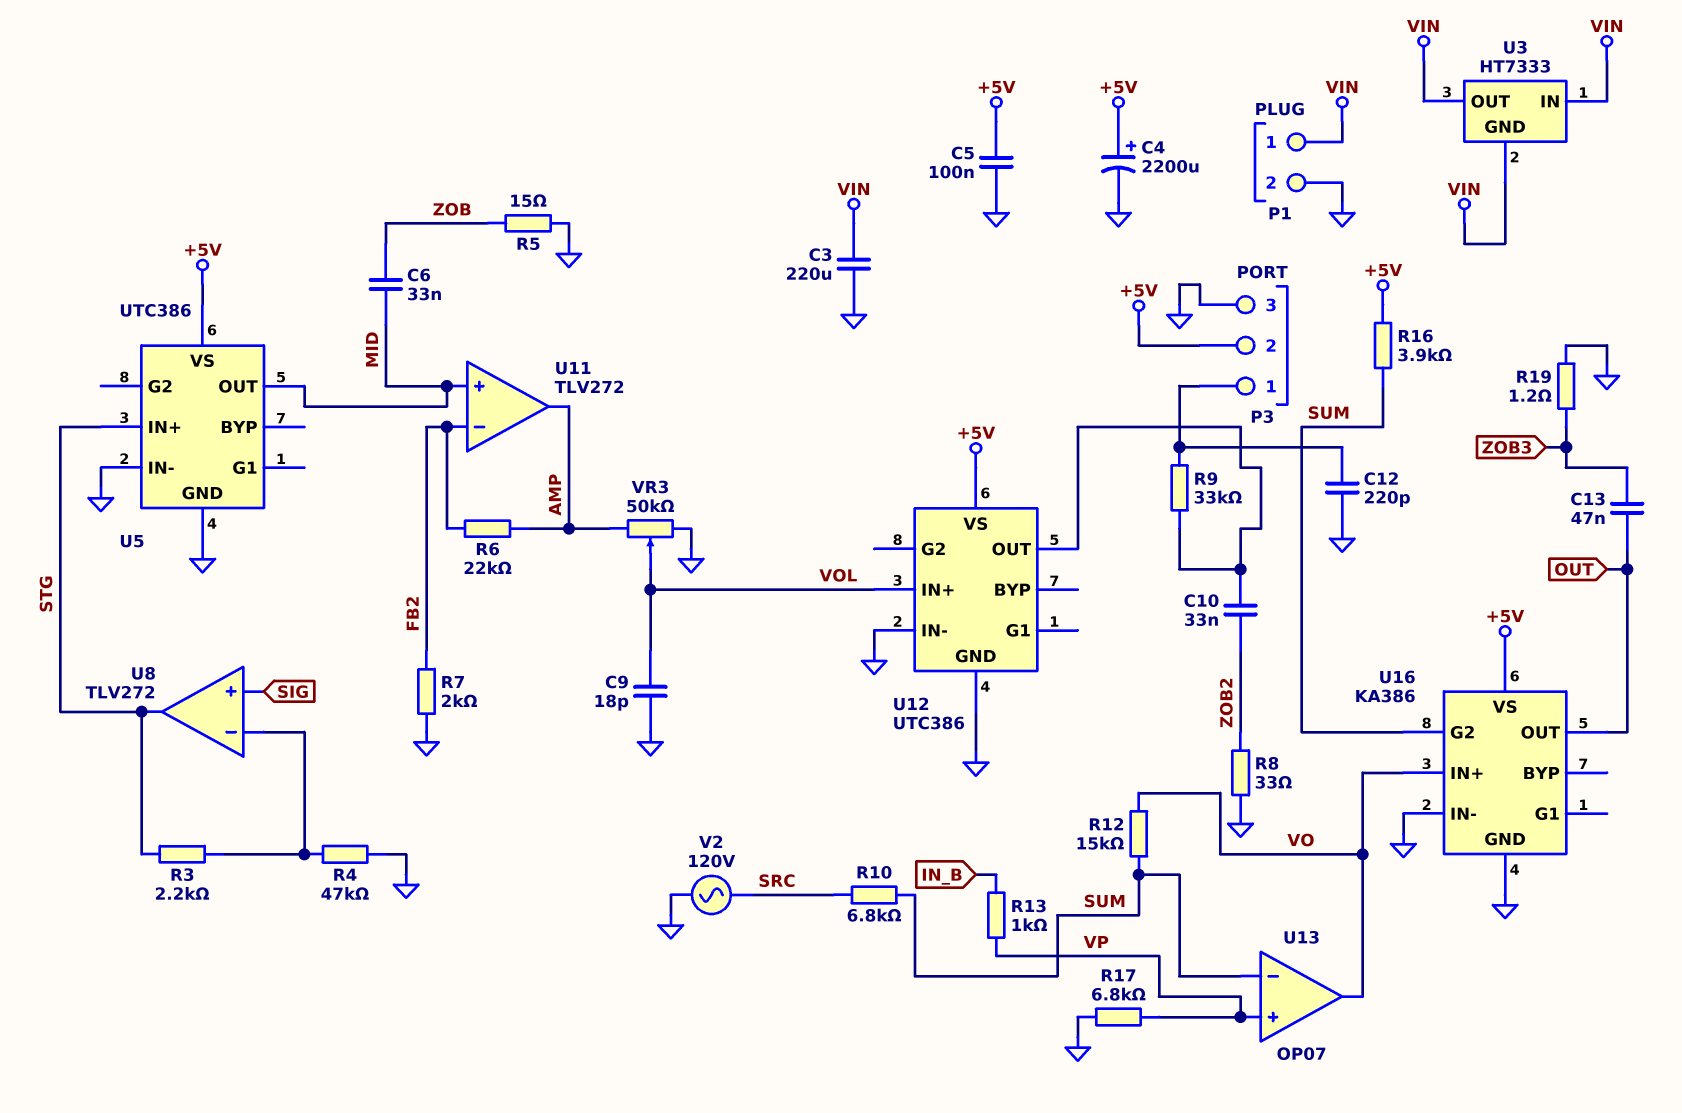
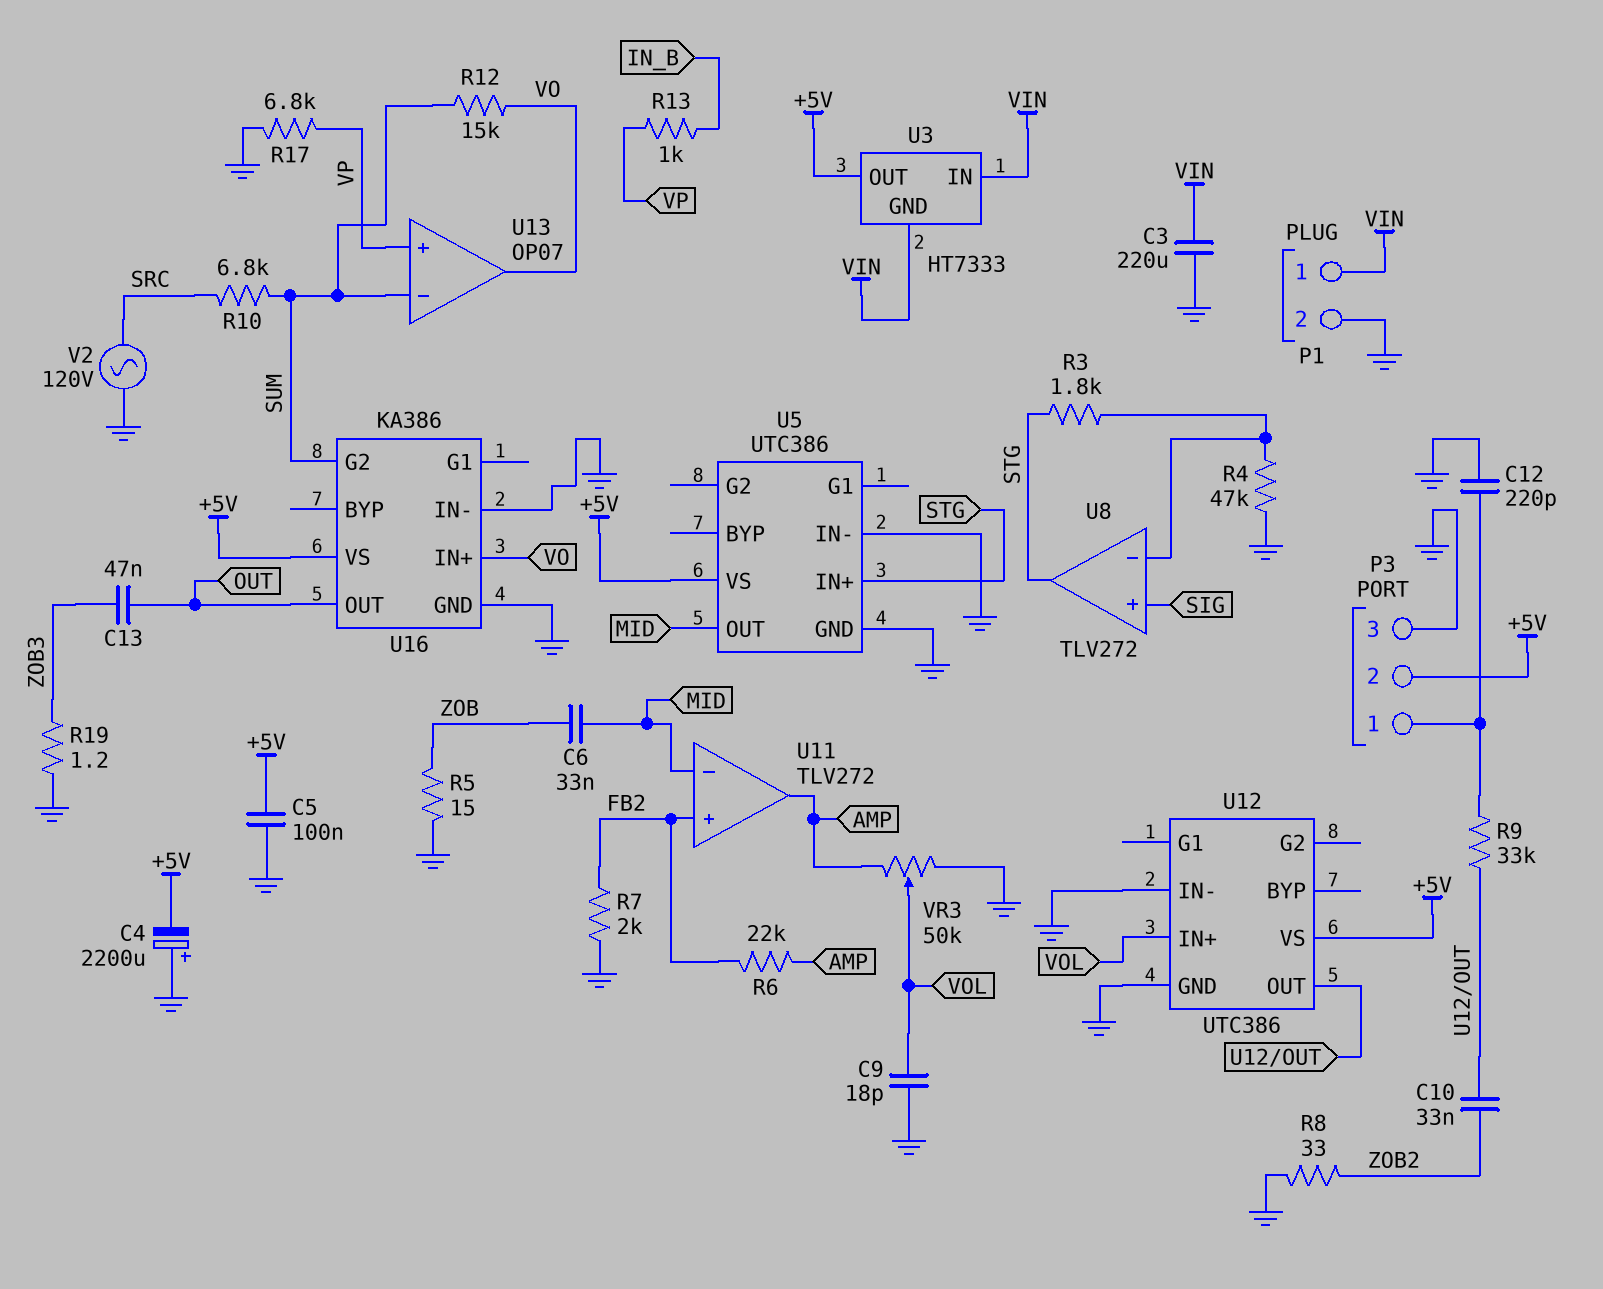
C4: 2200uF (plus +5V, minus GND) -> 2200uF (plus GND, minus +5V)
R3: 2.2k (STG, U8/in-) -> 1.8k (STG, U8/in-)
R16: 3.9k (+5V, SUM) -> none
U3 pin OUT: VIN -> +5V
U11 pin in+: MID -> FB2
U11 pin in-: FB2 -> MID

